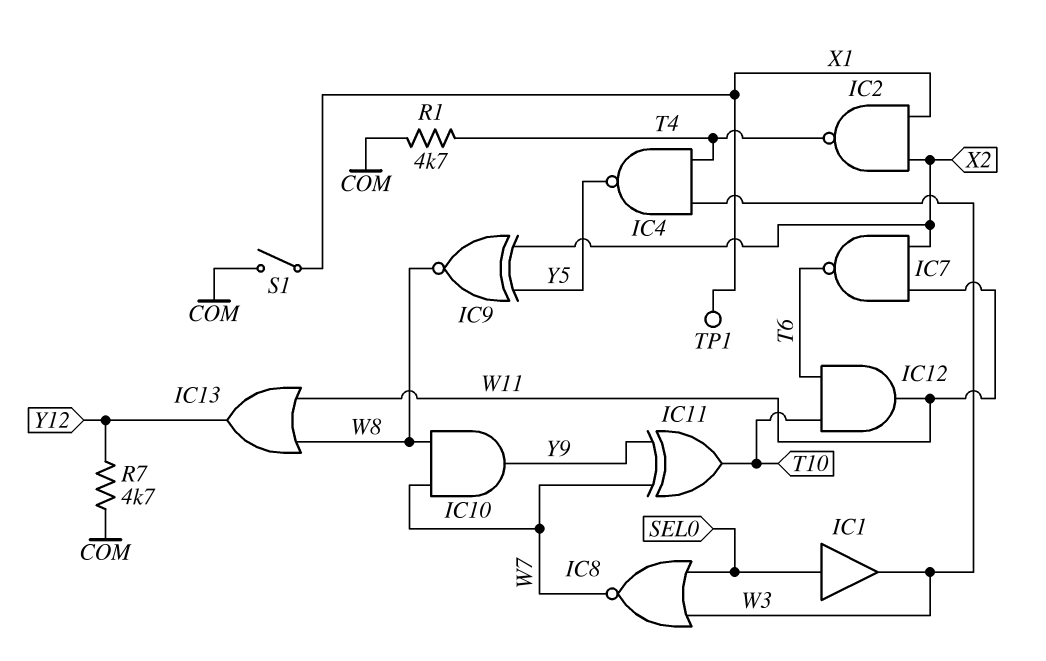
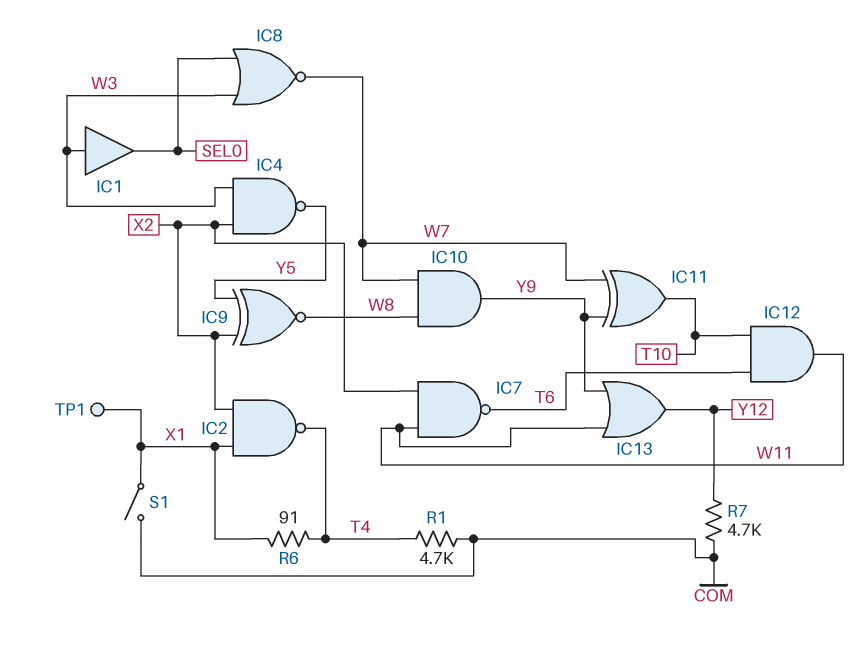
IC1: buffer (in SEL0, out W3) -> buffer (in W3, out SEL0)
IC4: NAND (in T4, in W3, out Y5) -> NAND (in W3, in X2, out Y5)
IC13: OR (in W8, in W11, out Y12) -> OR (in W11, in Y9, out Y12)
R6: none -> 91 (T4, X1)

